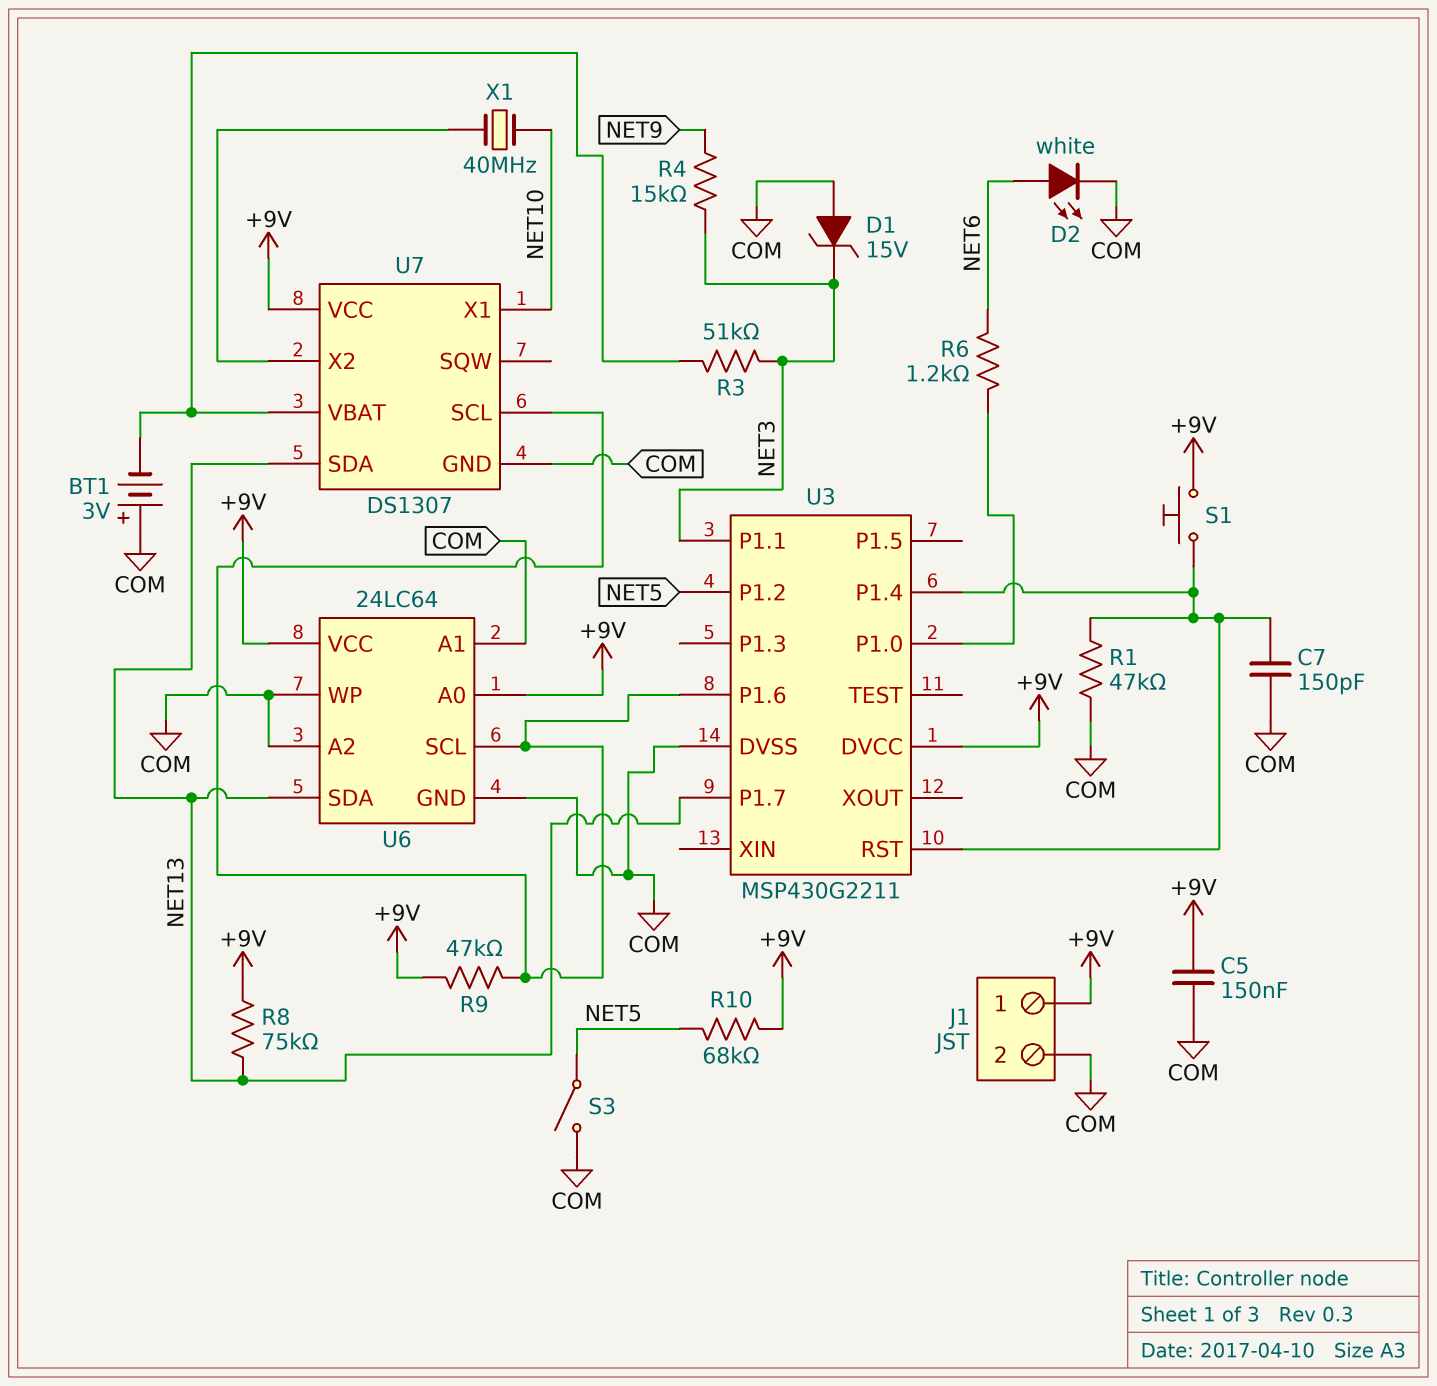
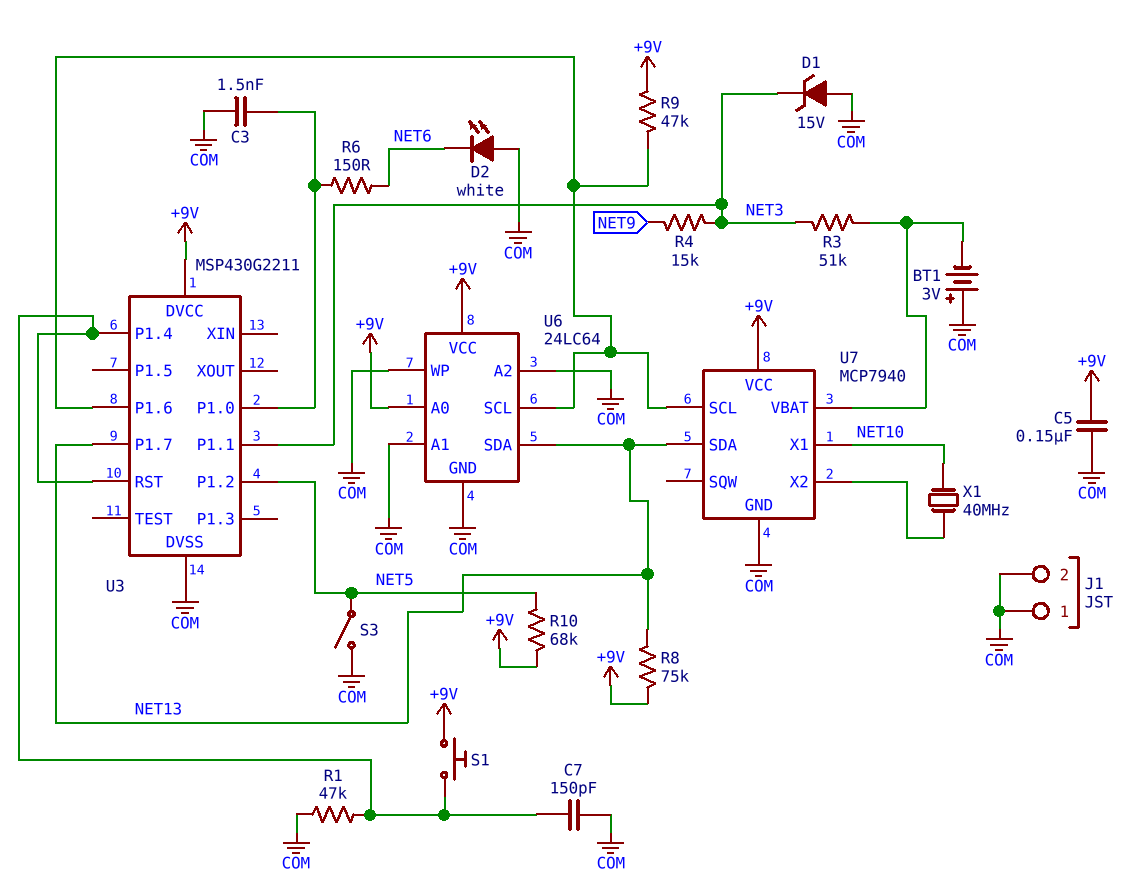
C3: none -> 1.5nF (COM, U3/P1.0)
D2: LED white (A NET6, K COM) -> LED white (A COM, K NET6)
J1 pin 1: +9V -> COM
R6: 1.2k (NET6, U3/P1.0) -> 150 (NET6, U3/P1.0)
U7: DS1307 -> MCP7940

